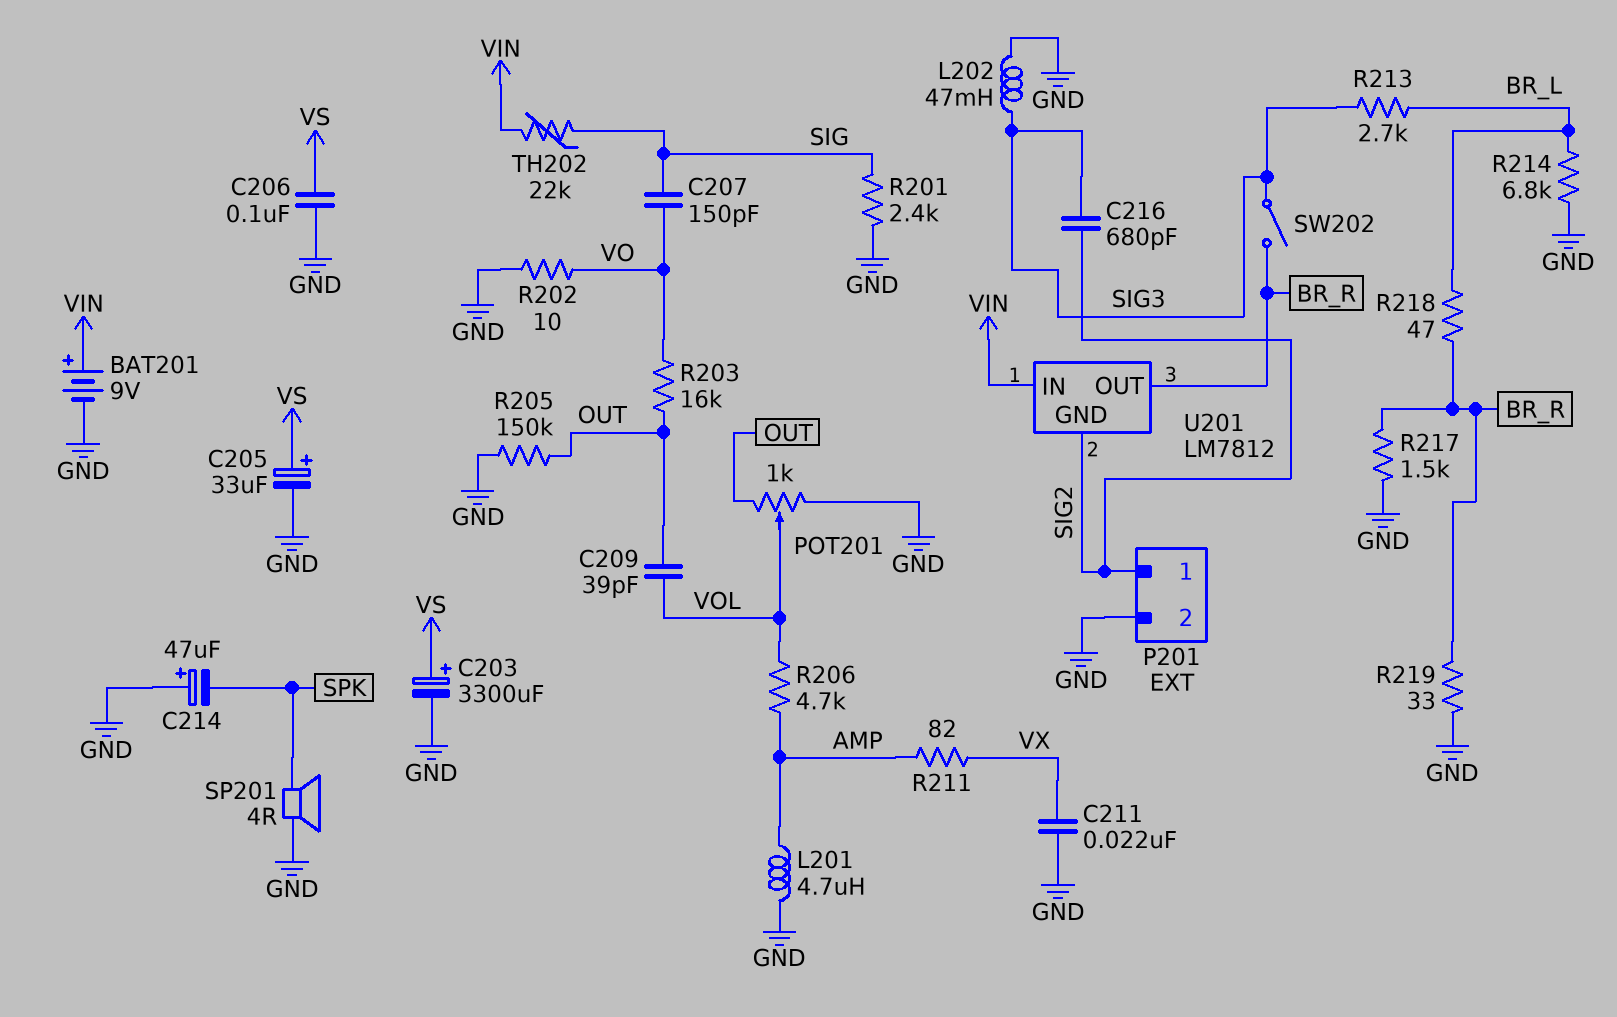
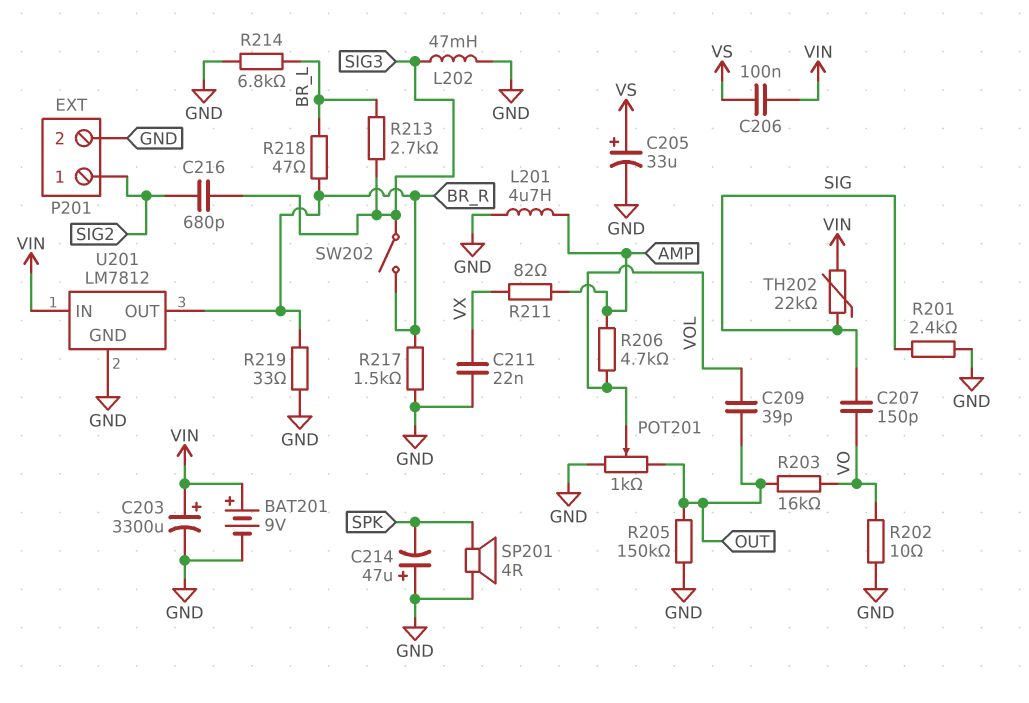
C203: 3300uF (plus VS, minus GND) -> 3300uF (plus VIN, minus GND)
C206: 100nF (GND, VS) -> 100nF (VIN, VS)
U201 pin GND: SIG2 -> GND

